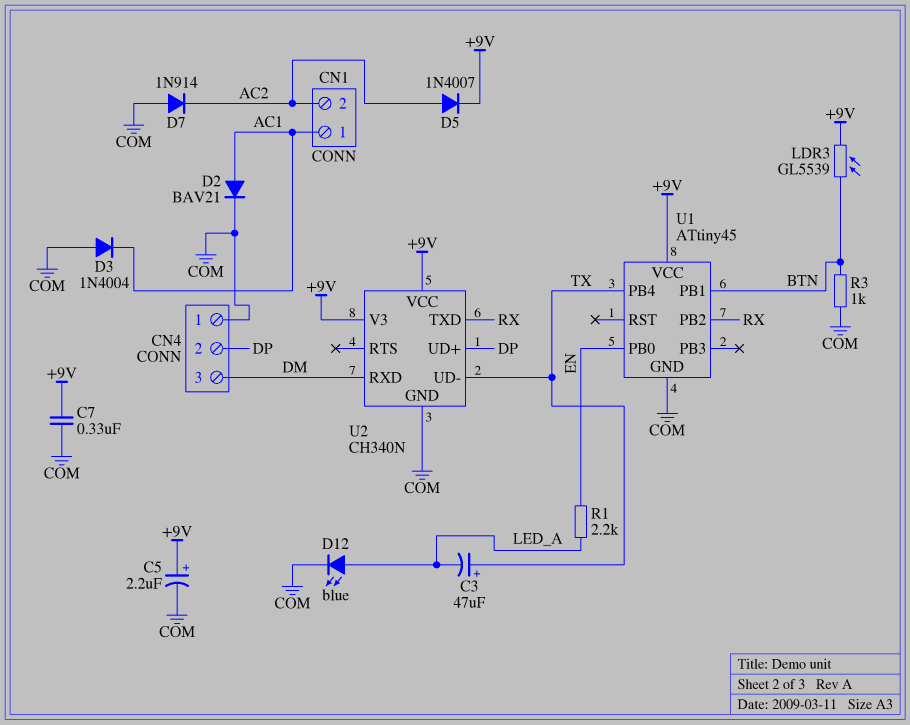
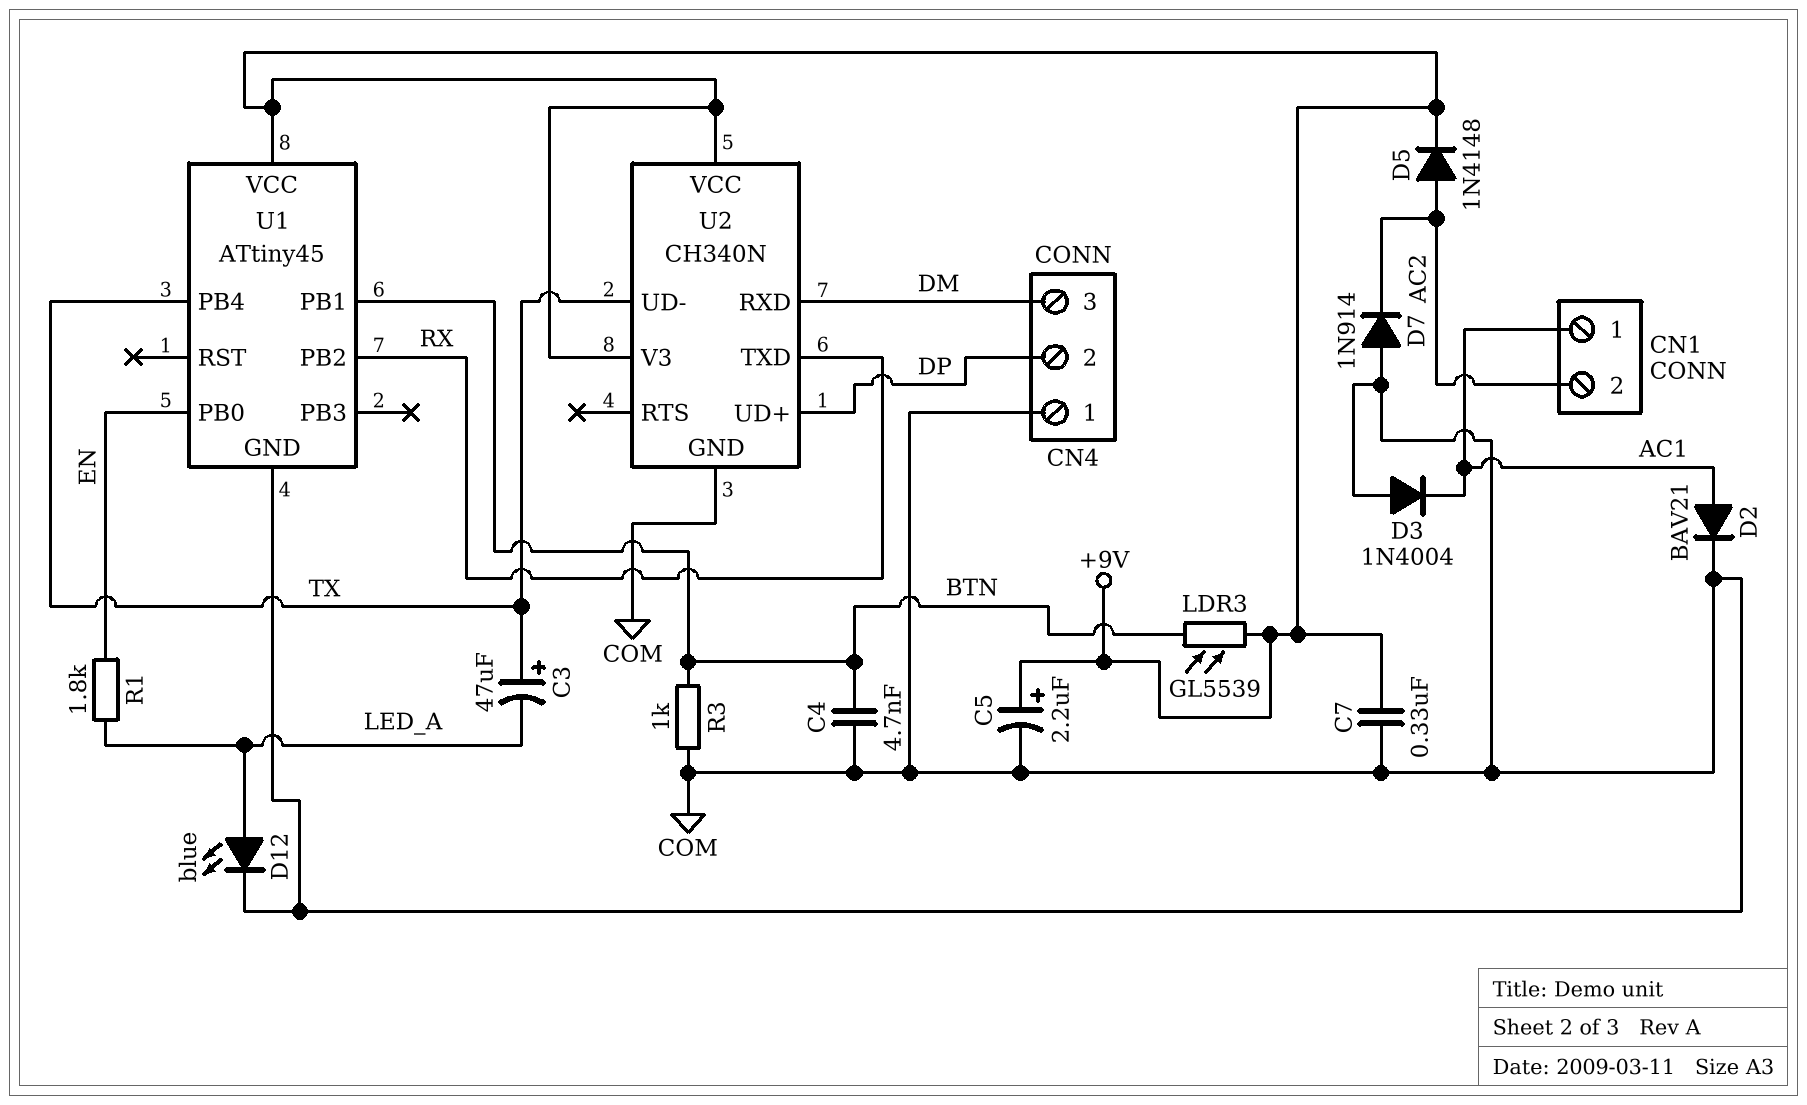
C4: none -> 4.7nF (BTN, COM)
D5: diode 1N4007 (A AC2, K +9V) -> diode 1N4148 (A AC2, K +9V)
R1: 2.2k (EN, LED_A) -> 1.8k (EN, LED_A)

